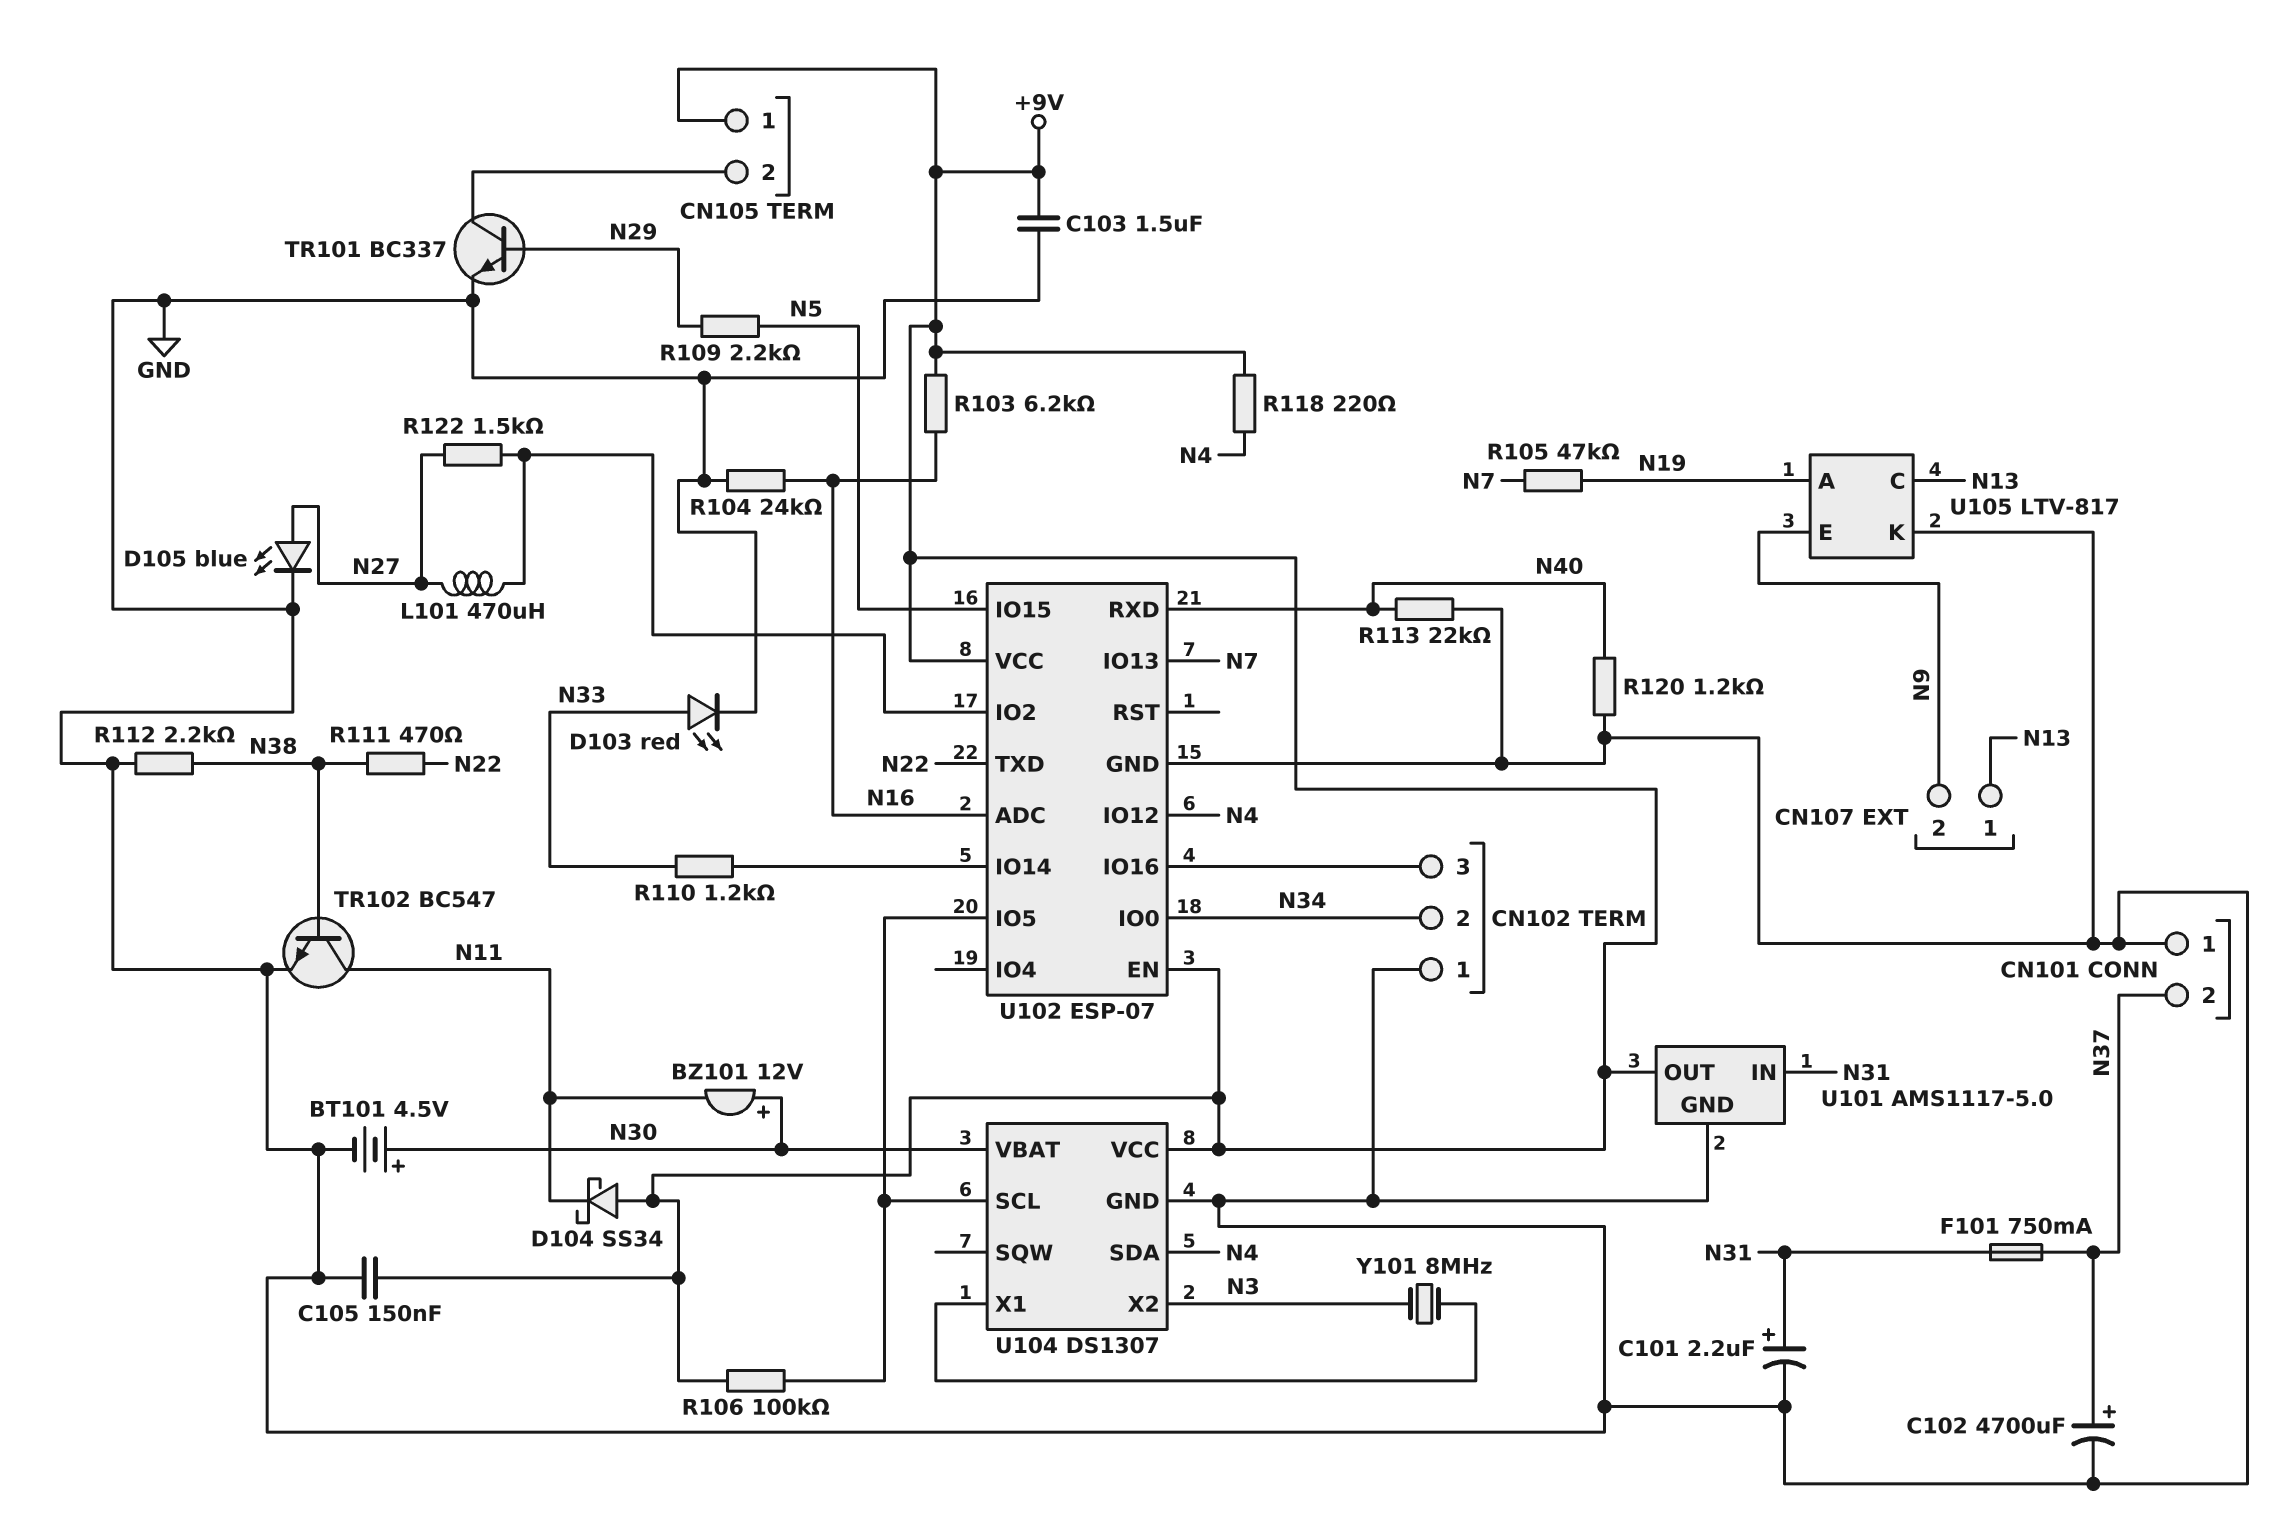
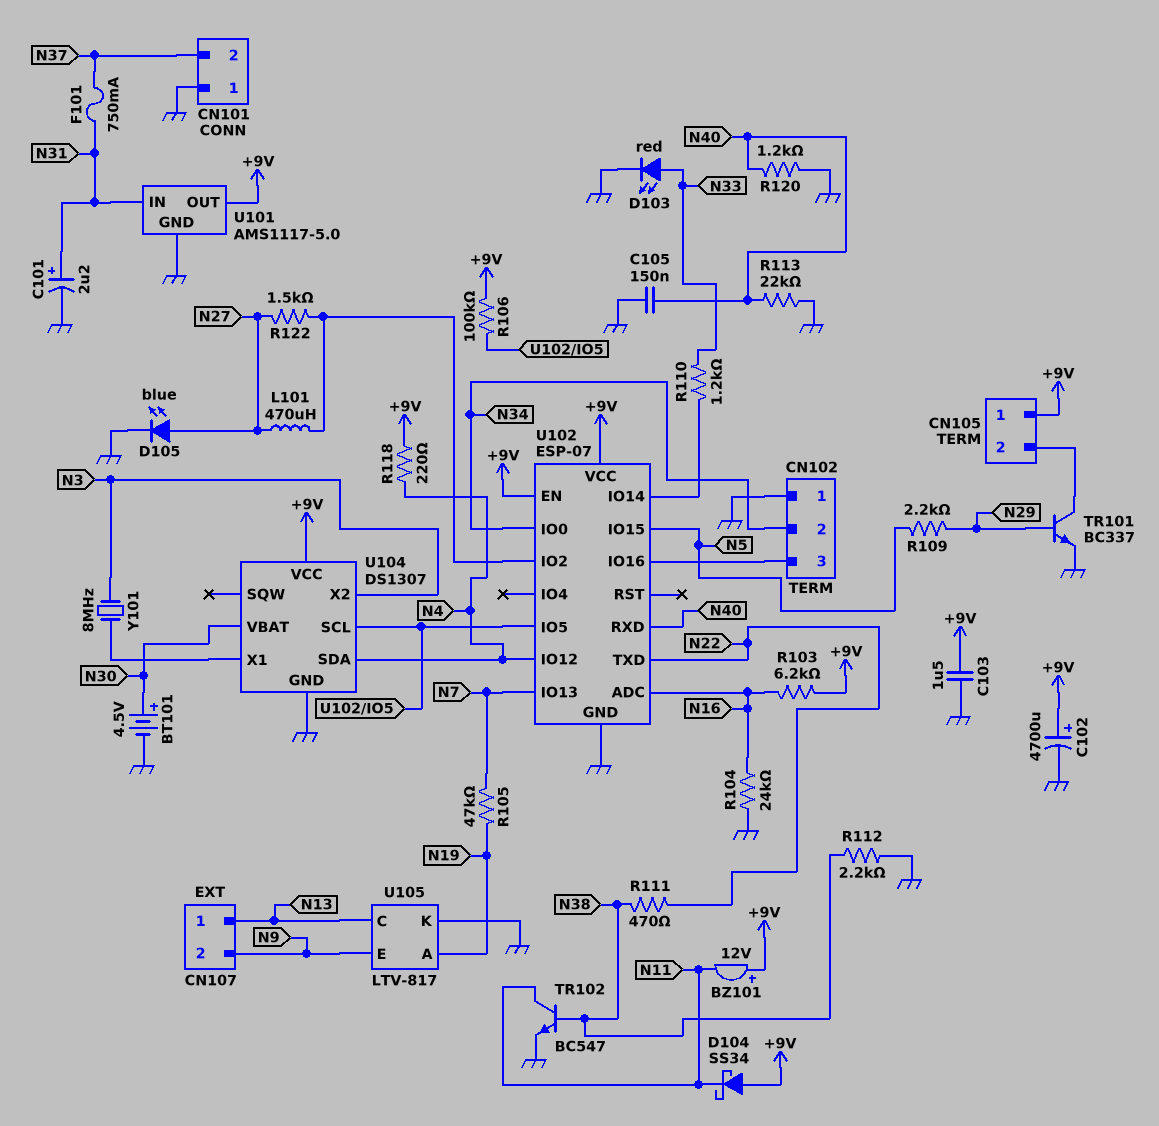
BZ101: buzzer 12V (plus N30, minus N11) -> buzzer 12V (plus +9V, minus N11)
C102: 4700uF (plus N37, minus GND) -> 4700uF (plus +9V, minus GND)
C105: 150nF (+9V, GND) -> 150nF (GND, N40)

